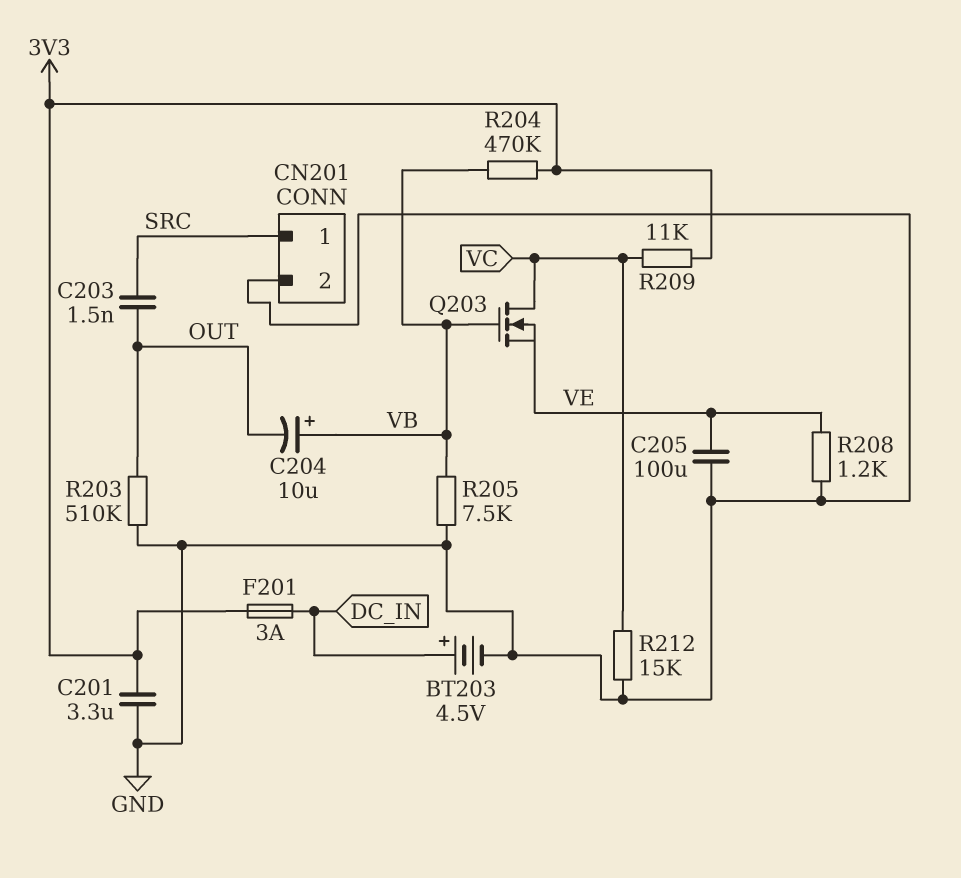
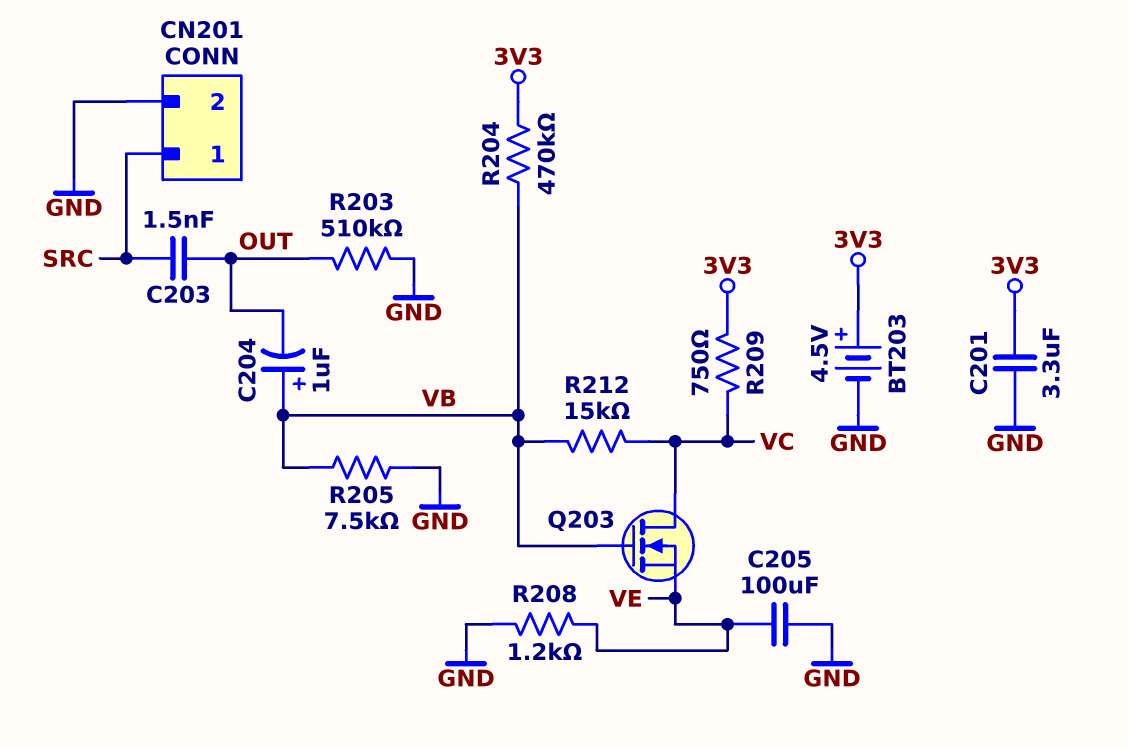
BT203: 4.5V (plus DC_IN, minus GND) -> 4.5V (plus 3V3, minus GND)
C204: 10uF (plus VB, minus OUT) -> 1uF (plus VB, minus OUT)
F201: 3A (3V3, DC_IN) -> none
R209: 11k (3V3, VC) -> 750 (3V3, VC)
R212: 15k (GND, VC) -> 15k (VB, VC)

